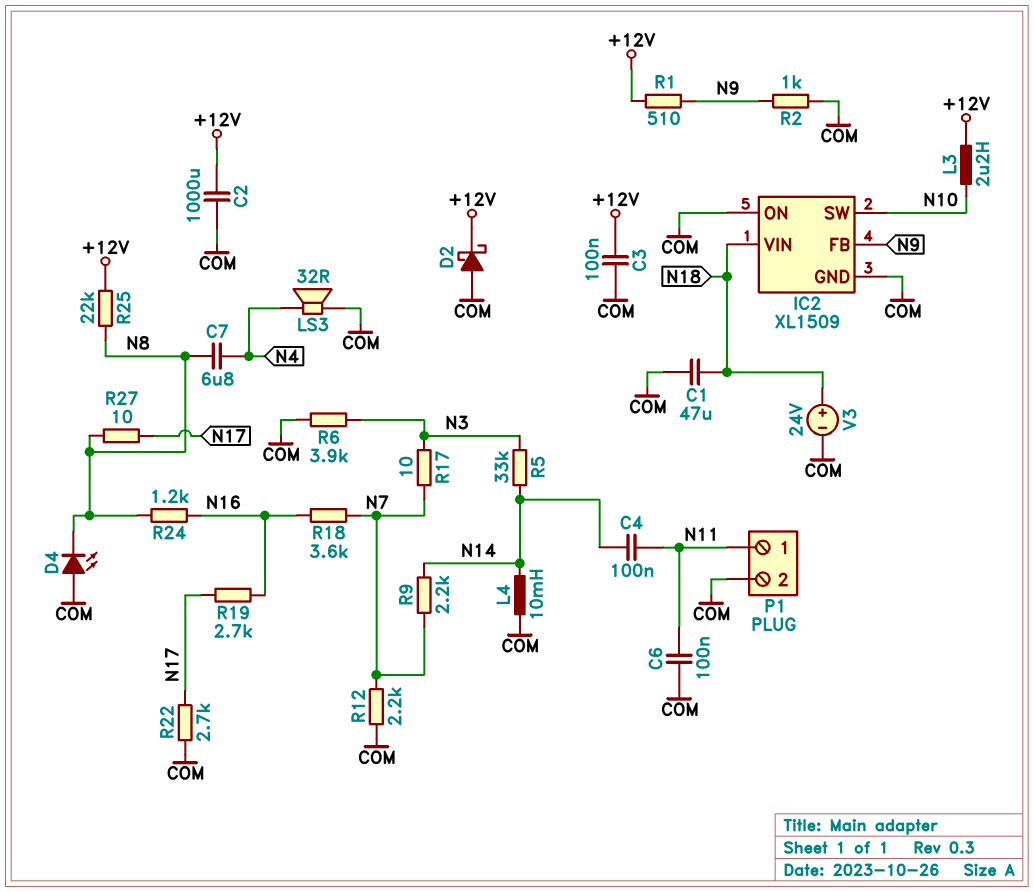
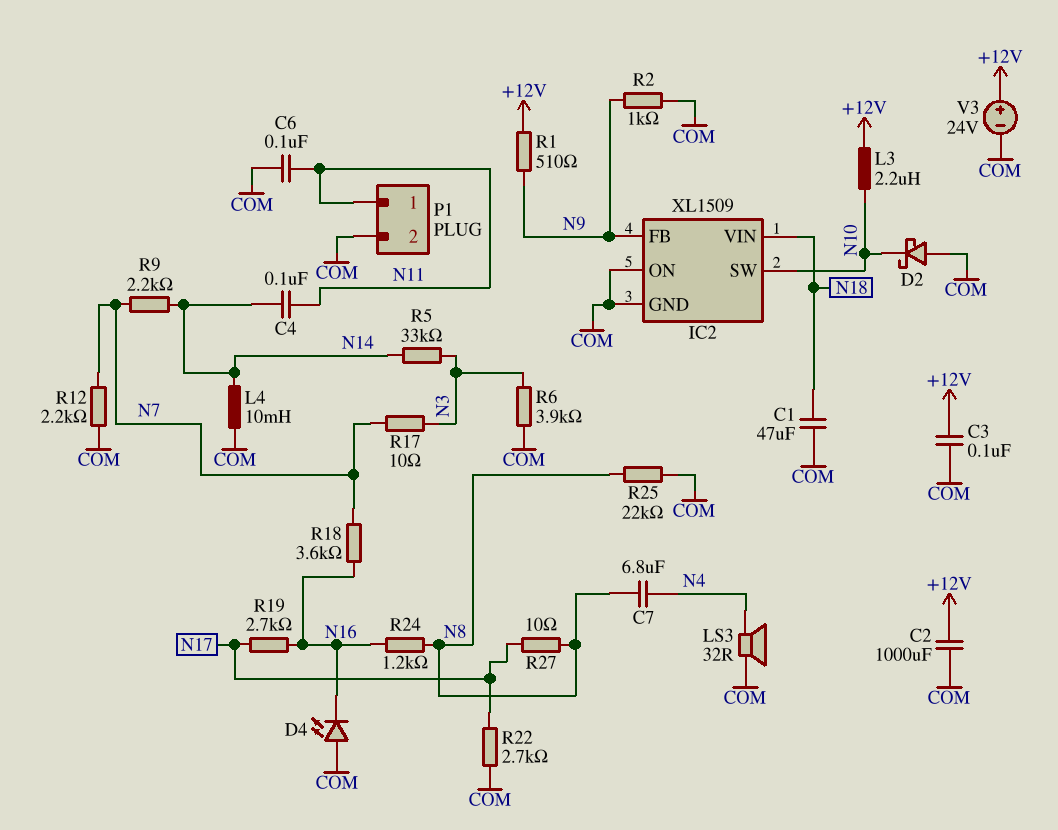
D2: schottky (A COM, K +12V) -> schottky (A COM, K N10)
D4: LED (A COM, K N8) -> LED (A COM, K N16)
R25: 22k (+12V, N8) -> 22k (COM, N8)
V3: 24V (plus N18, minus COM) -> 24V (plus +12V, minus COM)

